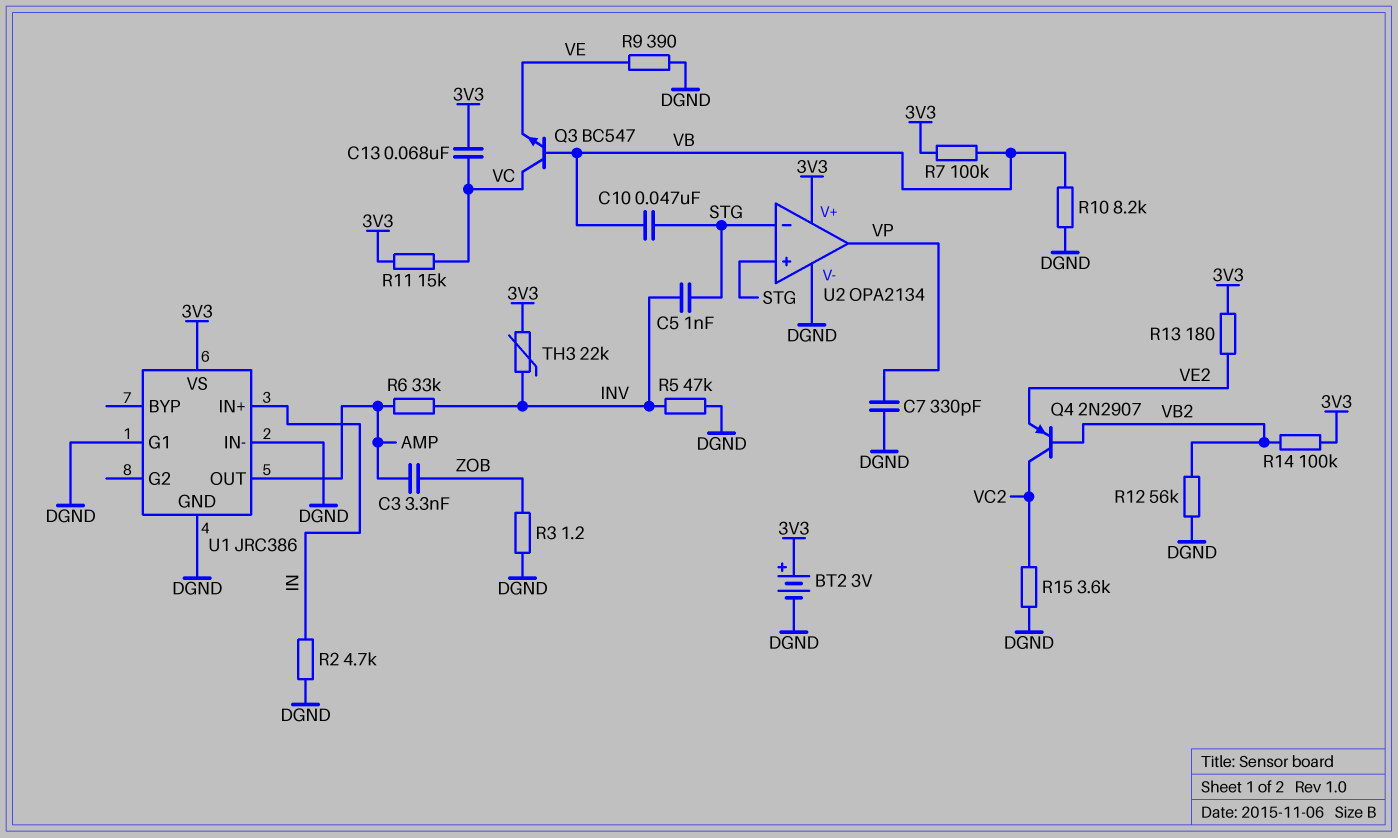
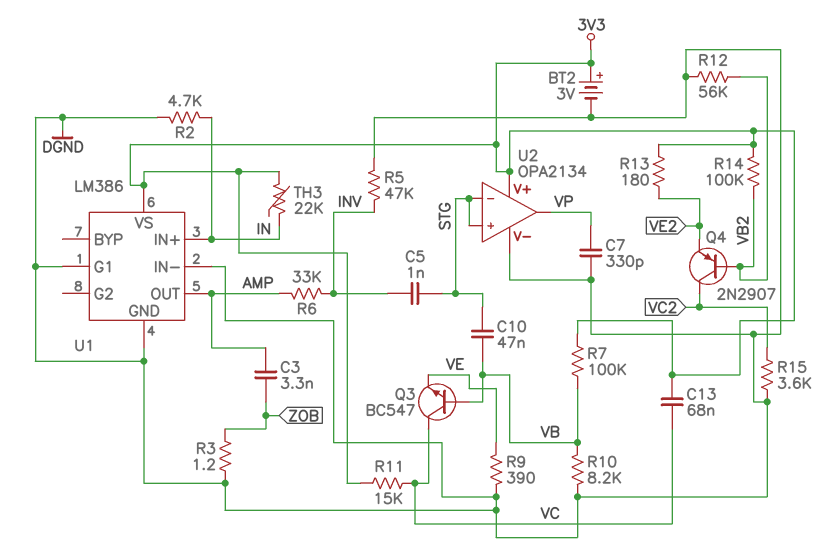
TH3: 22k (3V3, INV) -> 22k (3V3, IN)
U1: JRC386 -> LM386

